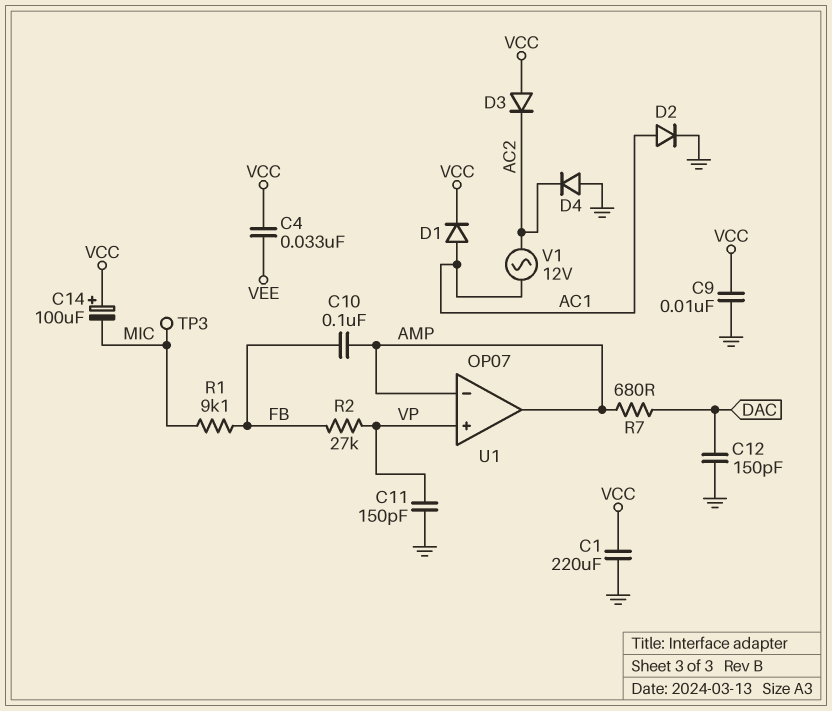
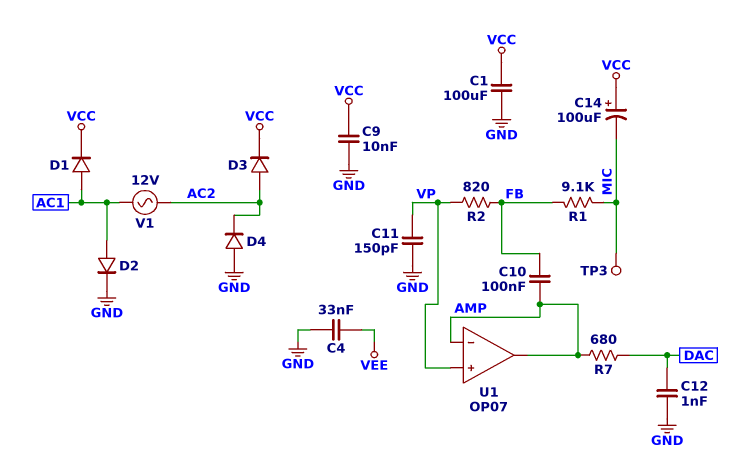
C1: 220uF (GND, VCC) -> 100uF (GND, VCC)
C4: 33nF (VCC, VEE) -> 33nF (GND, VEE)
C12: 150pF (DAC, GND) -> 1nF (DAC, GND)
D3: diode (A VCC, K AC2) -> diode (A AC2, K VCC)
R2: 27k (FB, VP) -> 820 (FB, VP)

